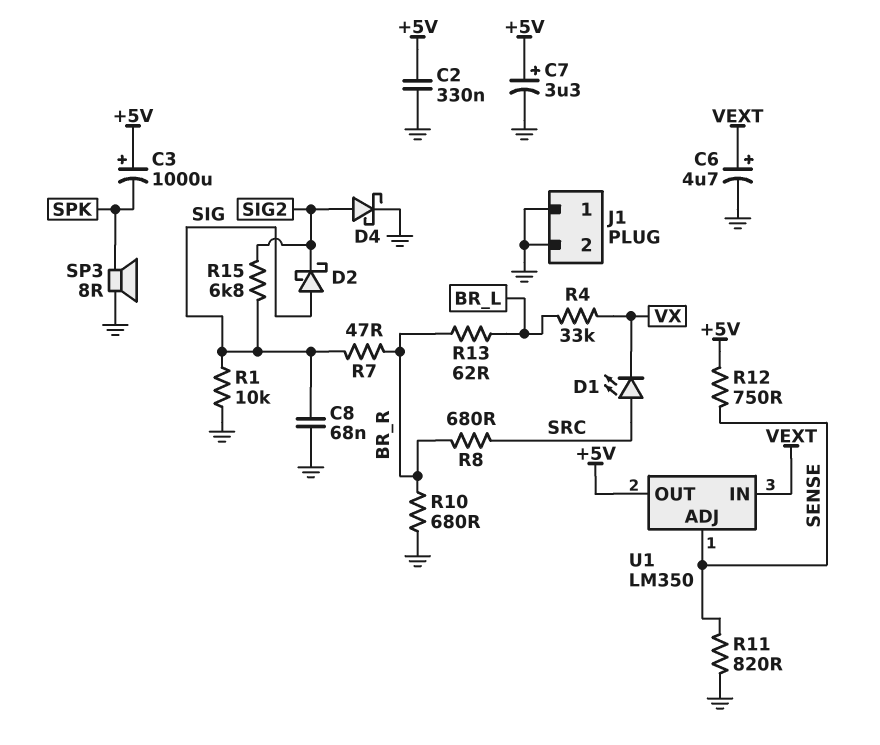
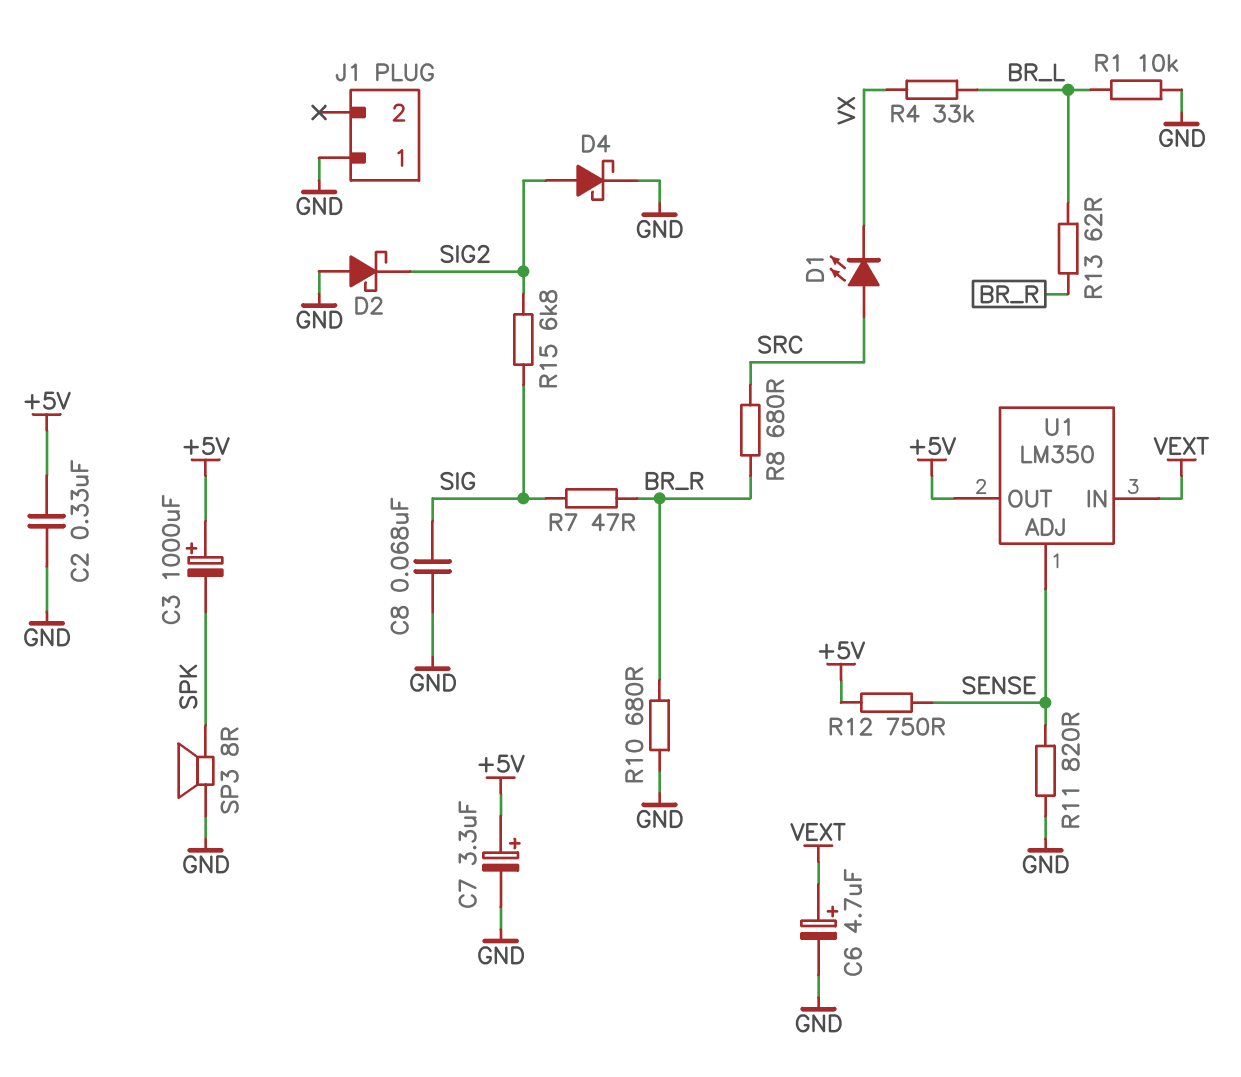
D2: schottky (A SIG, K SIG2) -> schottky (A GND, K SIG2)
J1 pin 2: GND -> none
R1: 10k (GND, SIG) -> 10k (BR_L, GND)

